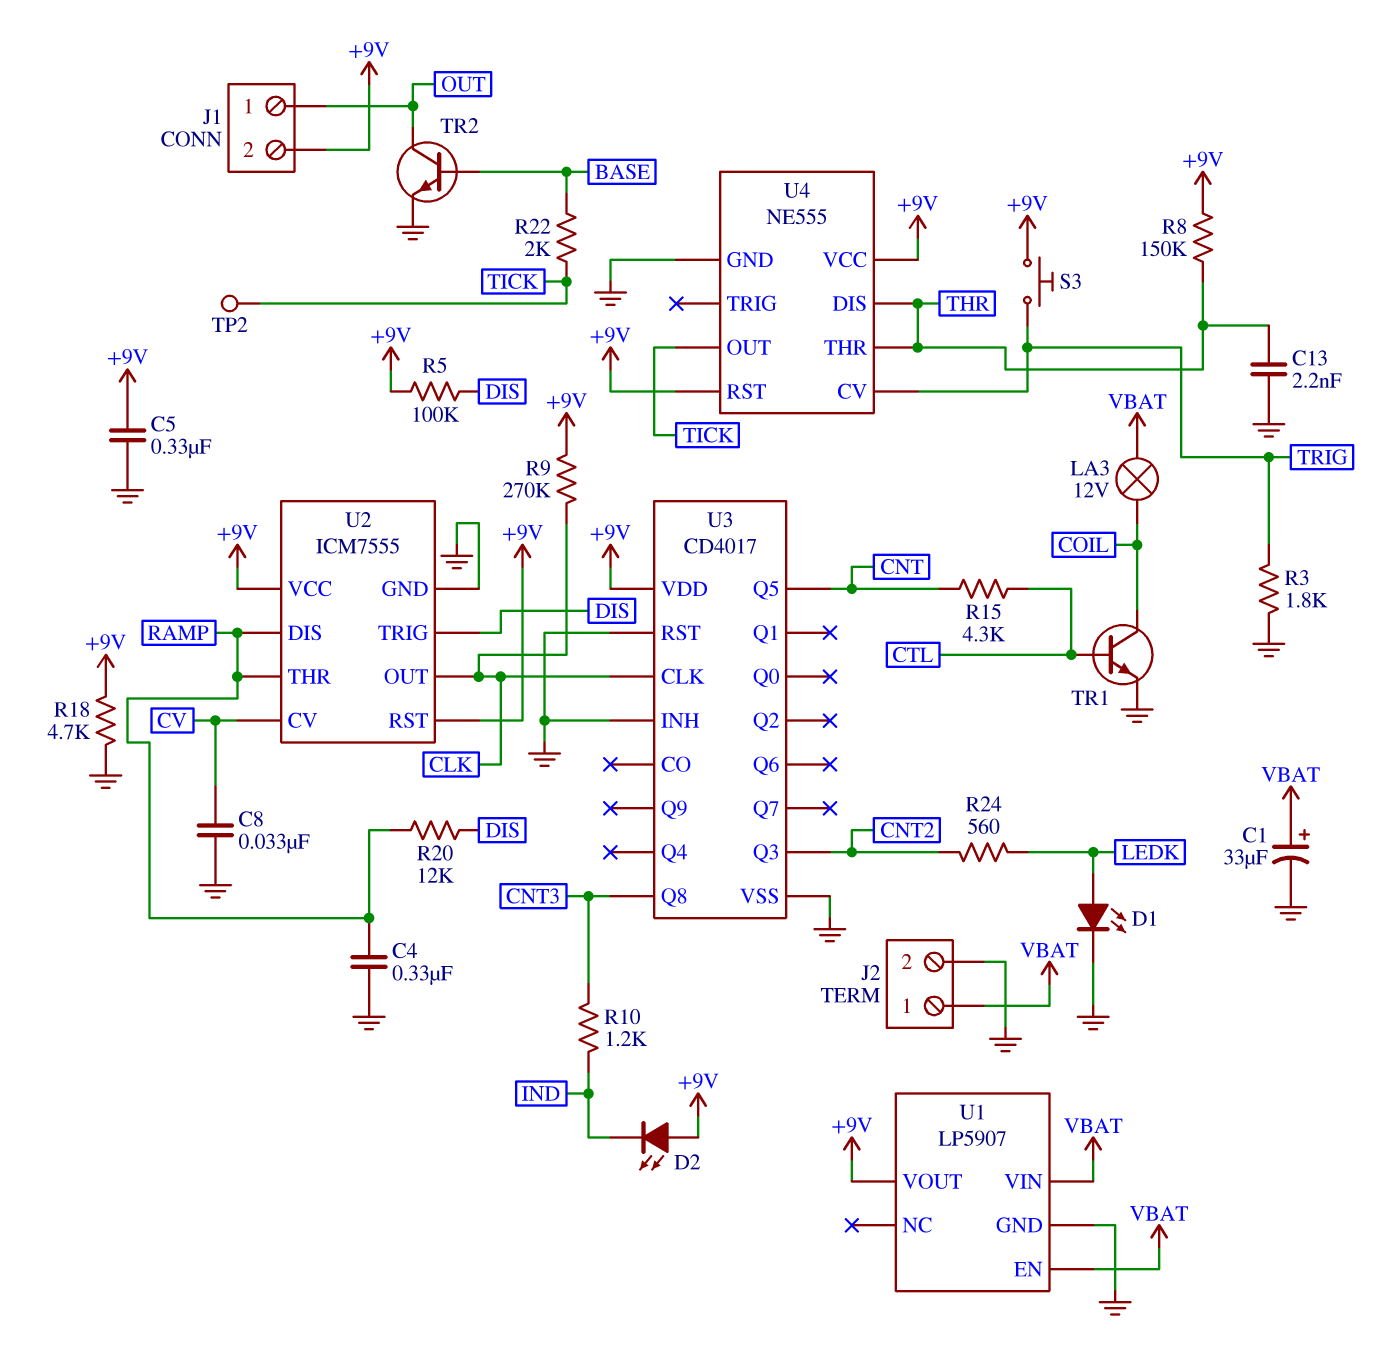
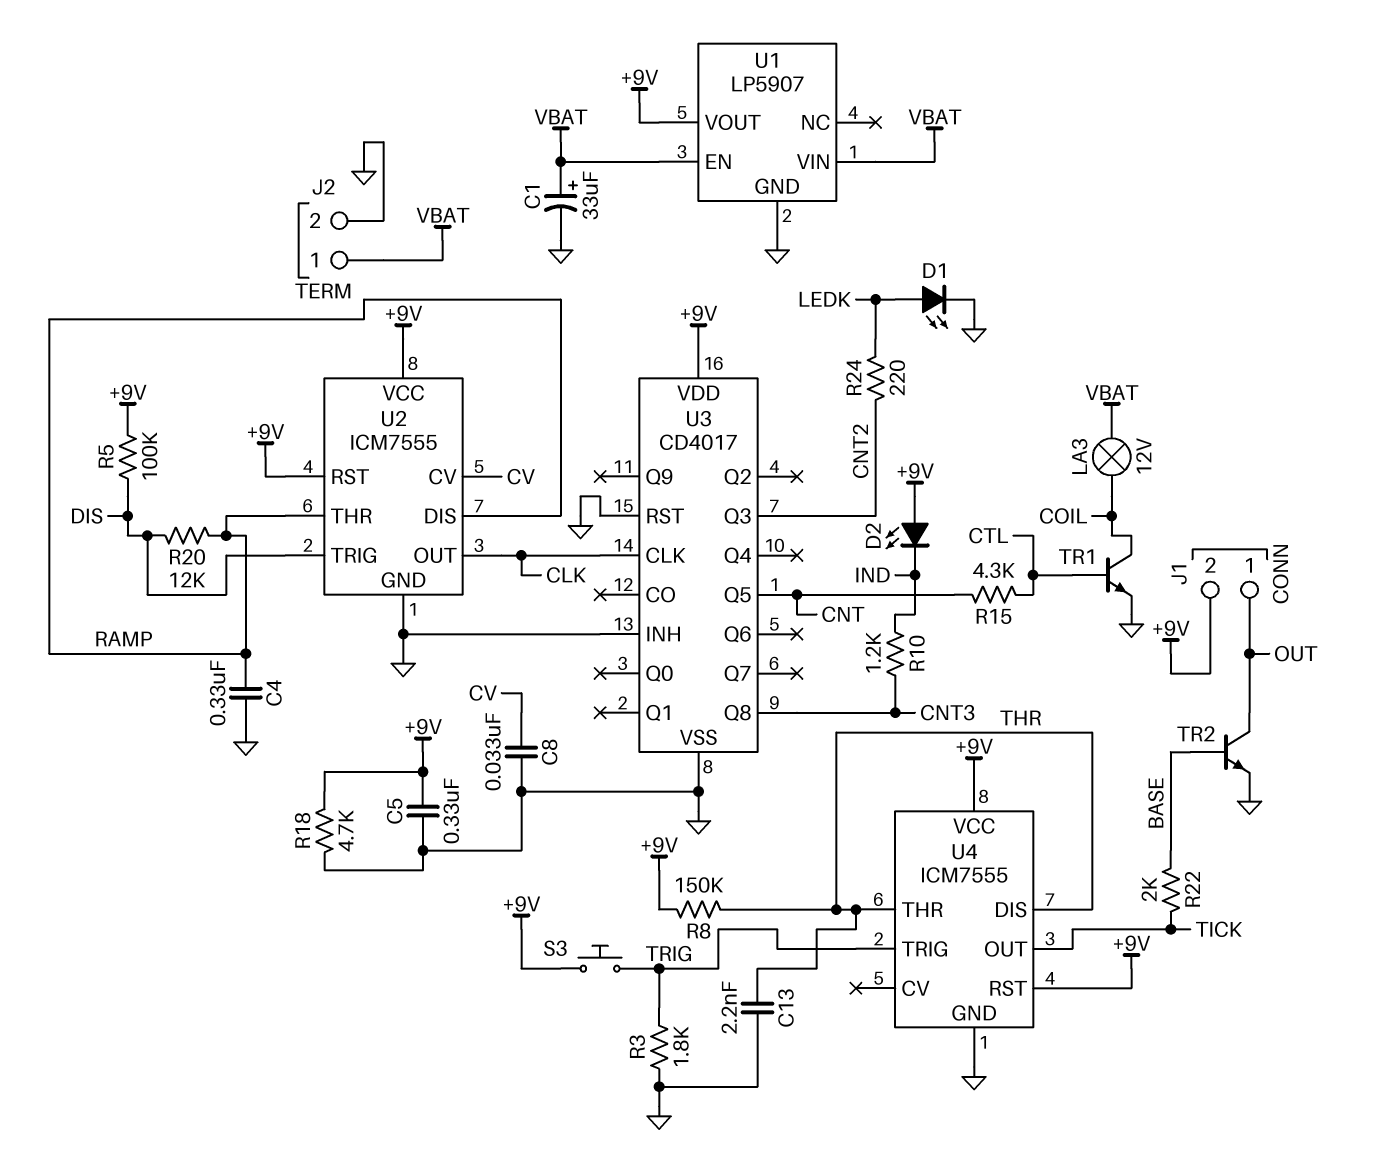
R9: 270k (+9V, CLK) -> none
R24: 560 (CNT2, LEDK) -> 220 (CNT2, LEDK)
TP2: test point (TICK) -> none
U4: NE555 -> ICM7555
U4 pin CV: TRIG -> none
U4 pin TRIG: none -> TRIG

